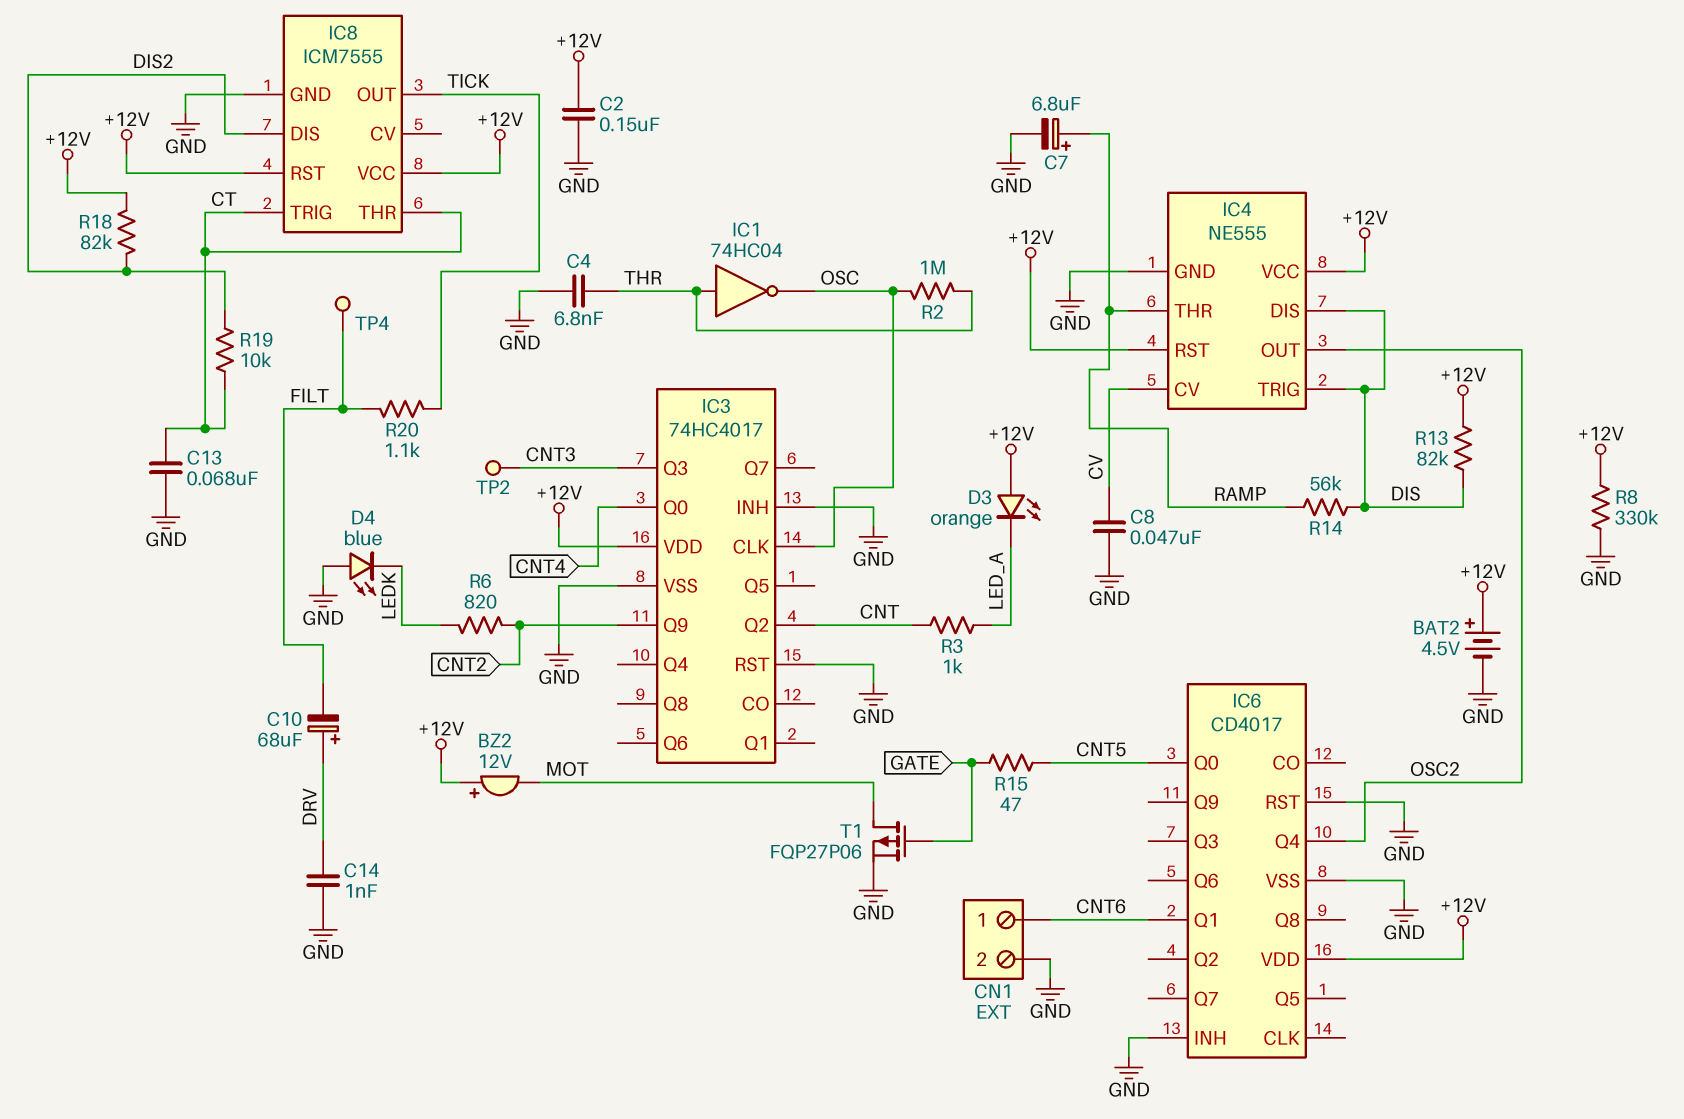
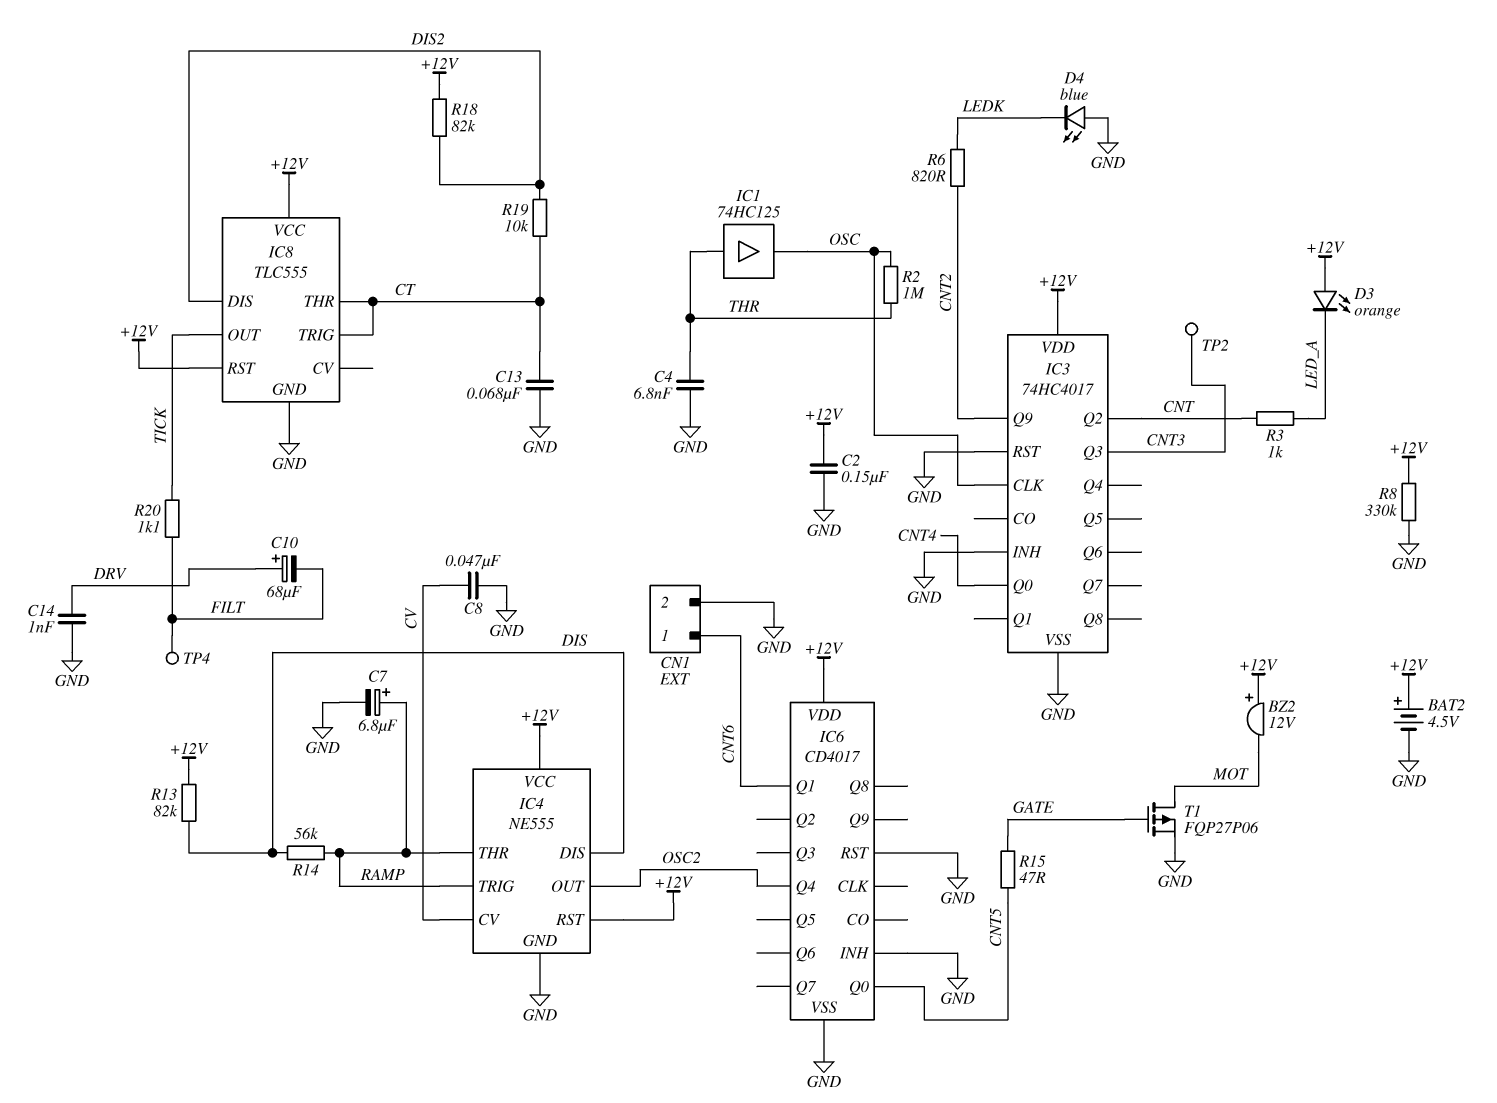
IC1: NOT 74HC04 (in THR, out OSC) -> buffer 74HC125 (in THR, out OSC)
IC4 pin TRIG: DIS -> RAMP
IC8: ICM7555 -> TLC555

